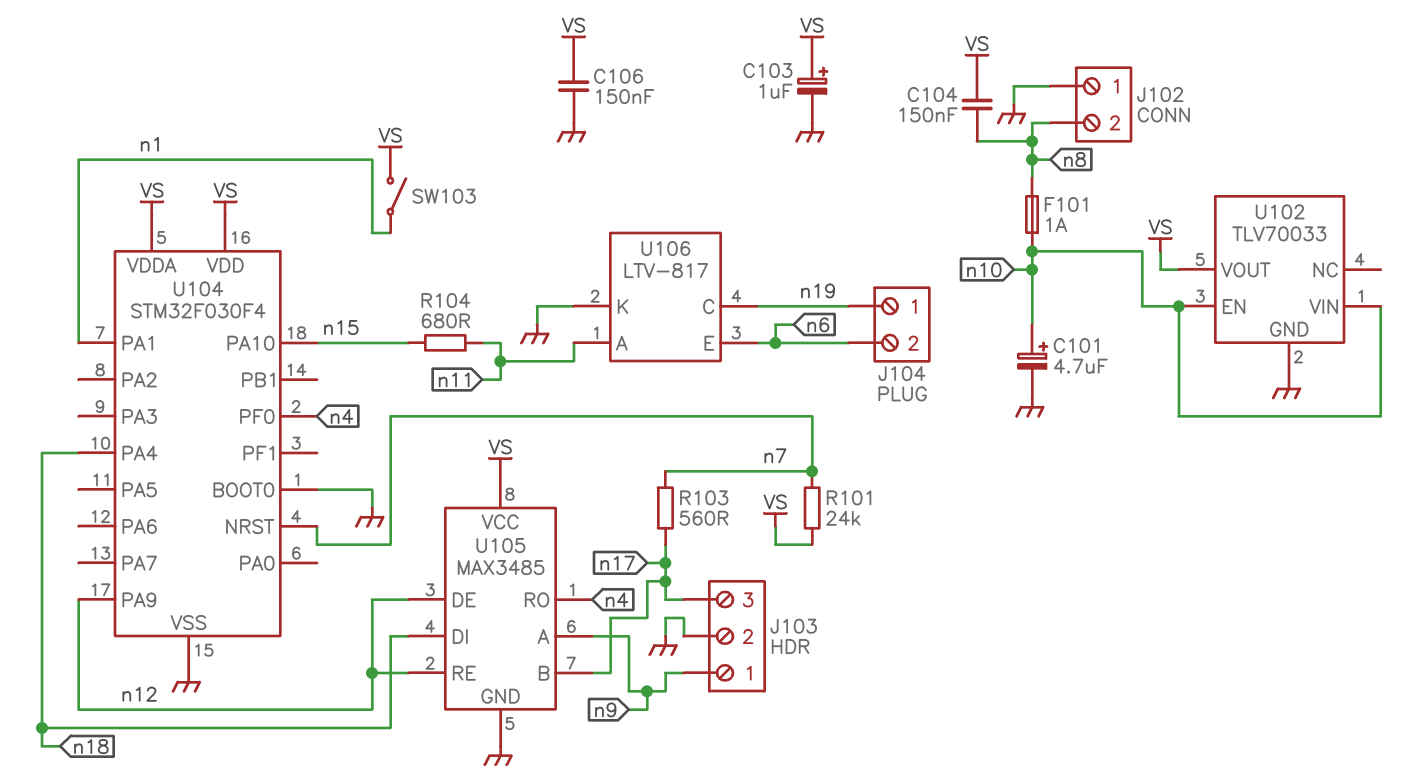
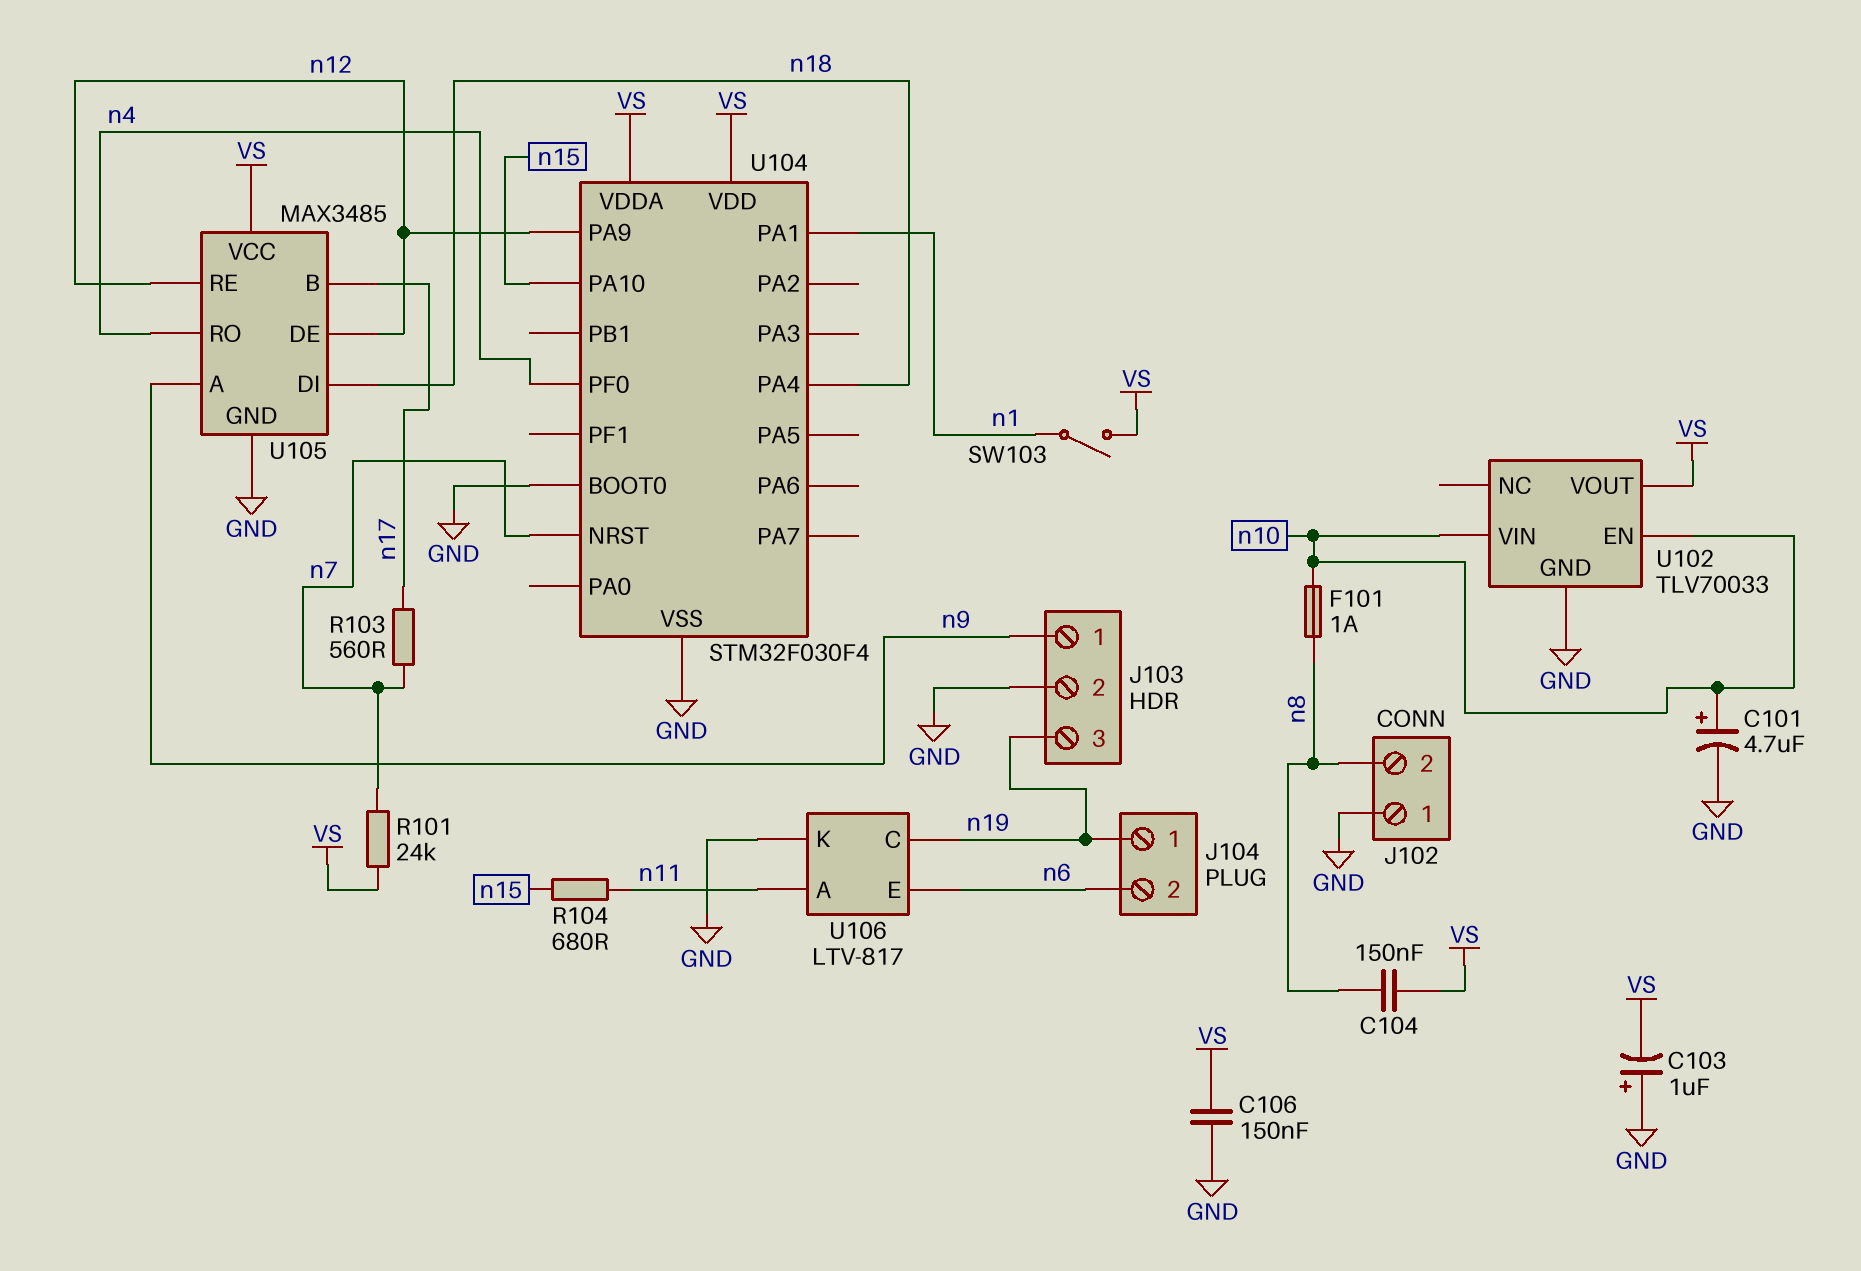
C103: 1uF (plus VS, minus GND) -> 1uF (plus GND, minus VS)
J103 pin 3: n17 -> n19

